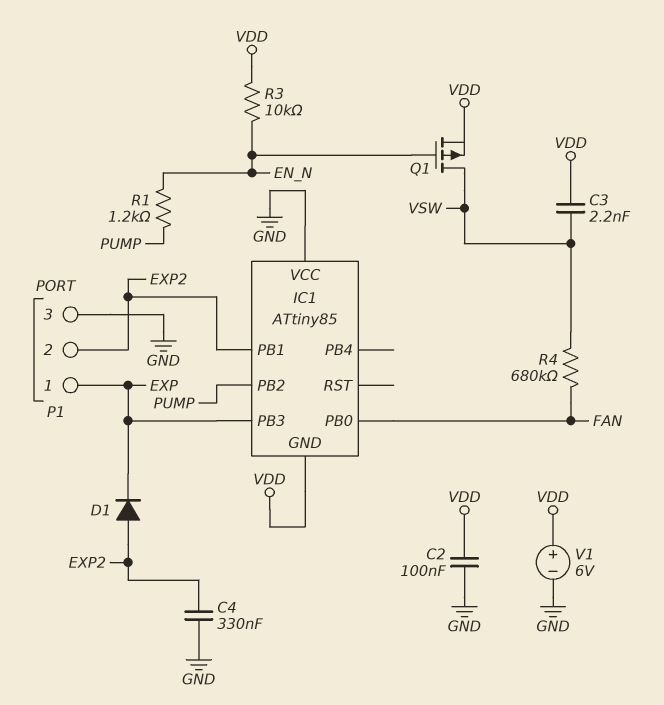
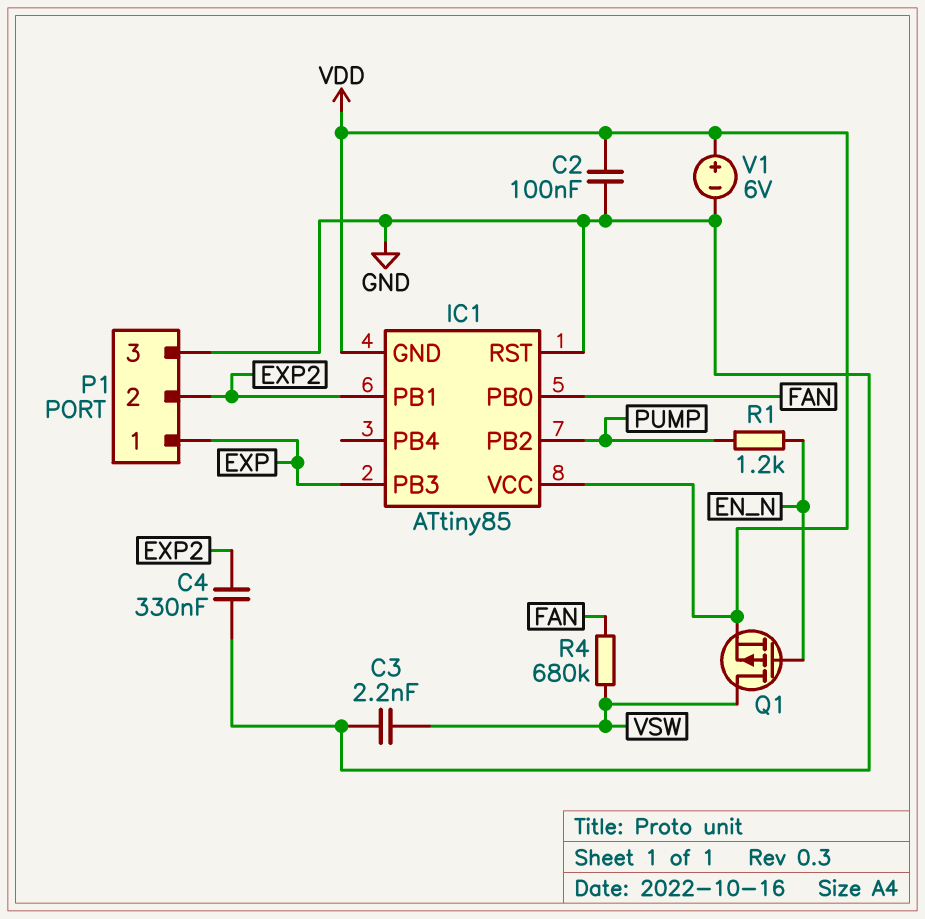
C3: 2.2nF (VDD, VSW) -> 2.2nF (GND, VSW)
D1: diode (A EXP2, K EXP) -> none
IC1 pin RST: none -> GND
IC1 pin VCC: GND -> VDD
R3: 10k (EN_N, VDD) -> none

